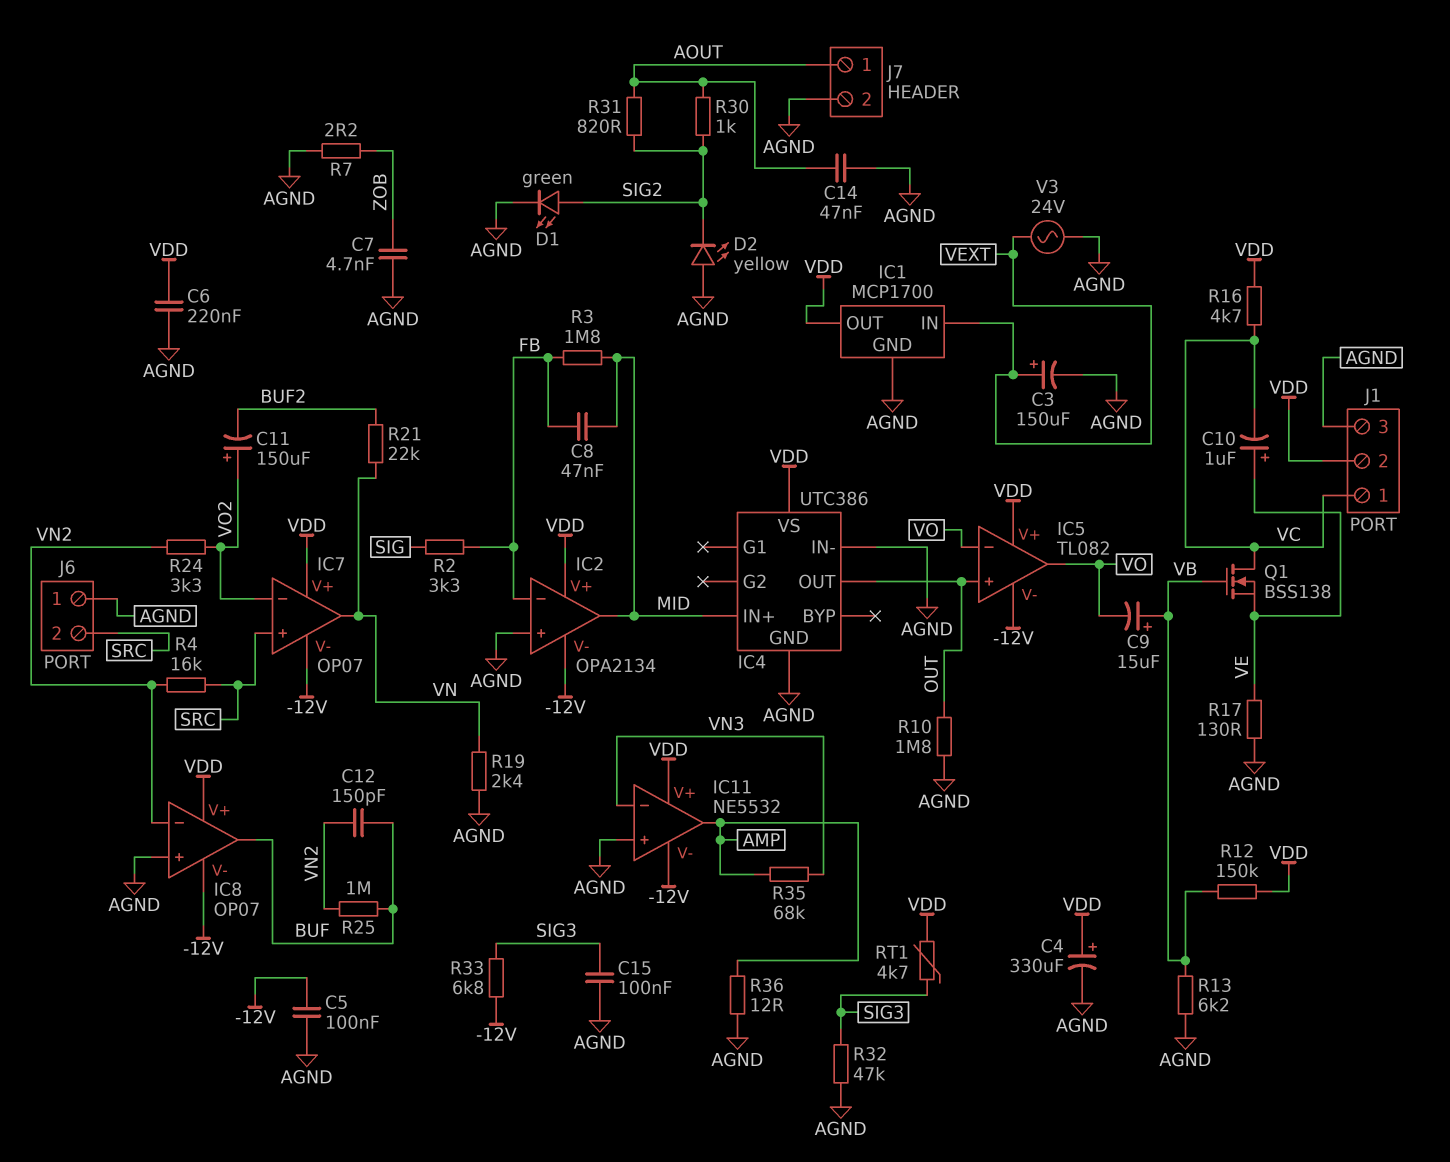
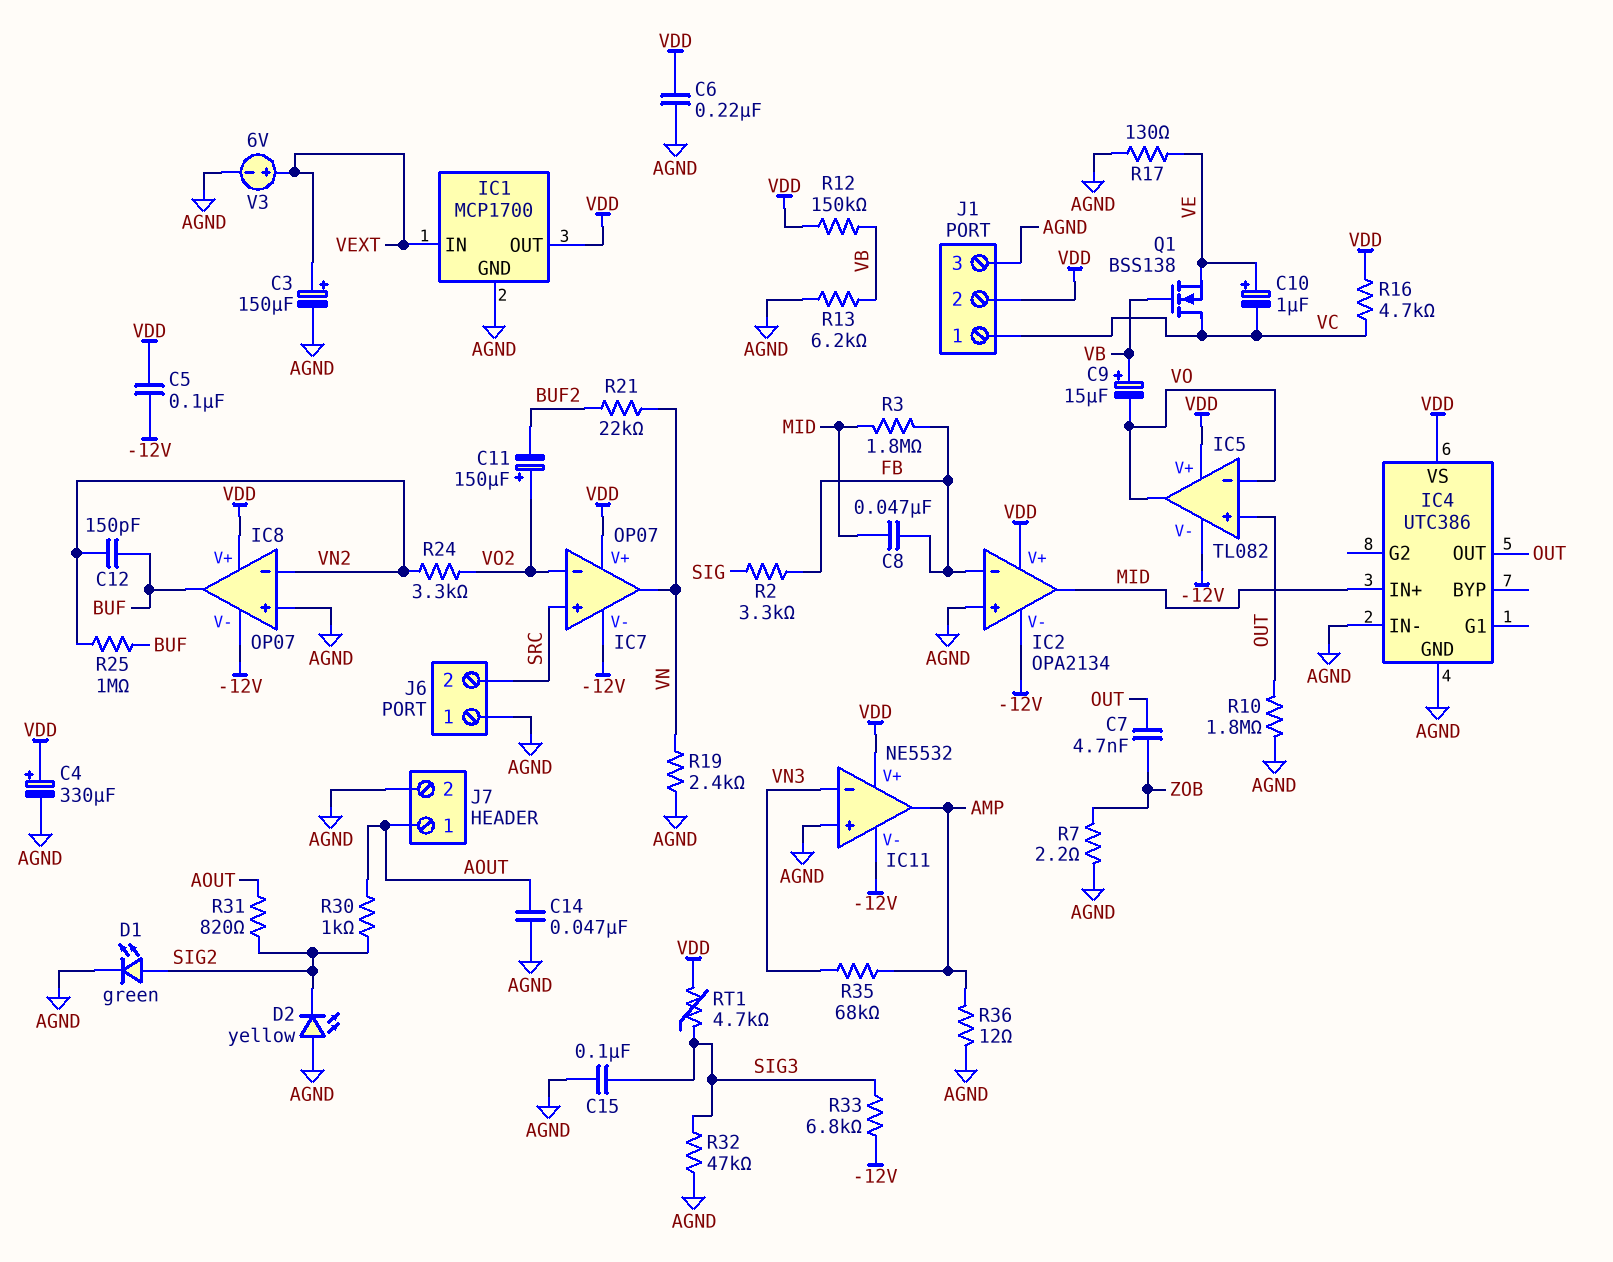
C5: 100nF (-12V, AGND) -> 100nF (-12V, VDD)
C7: 4.7nF (AGND, ZOB) -> 4.7nF (OUT, ZOB)
R4: 16k (SRC, VN2) -> none
V3: AC 24V (AGND, VEXT) -> 6V (plus VEXT, minus AGND)

